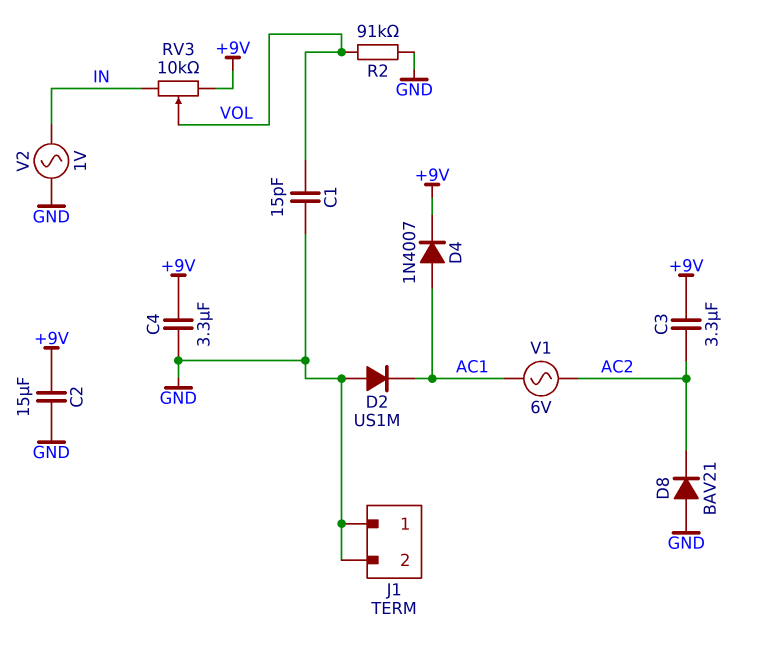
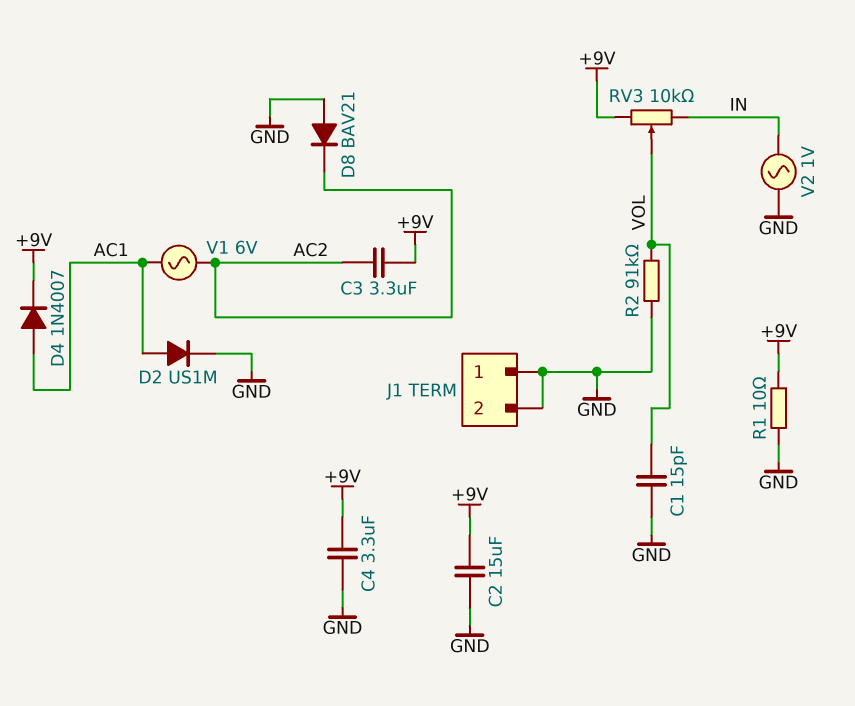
D2: diode US1M (A GND, K AC1) -> diode US1M (A AC1, K GND)
R1: none -> 10 (+9V, GND)

